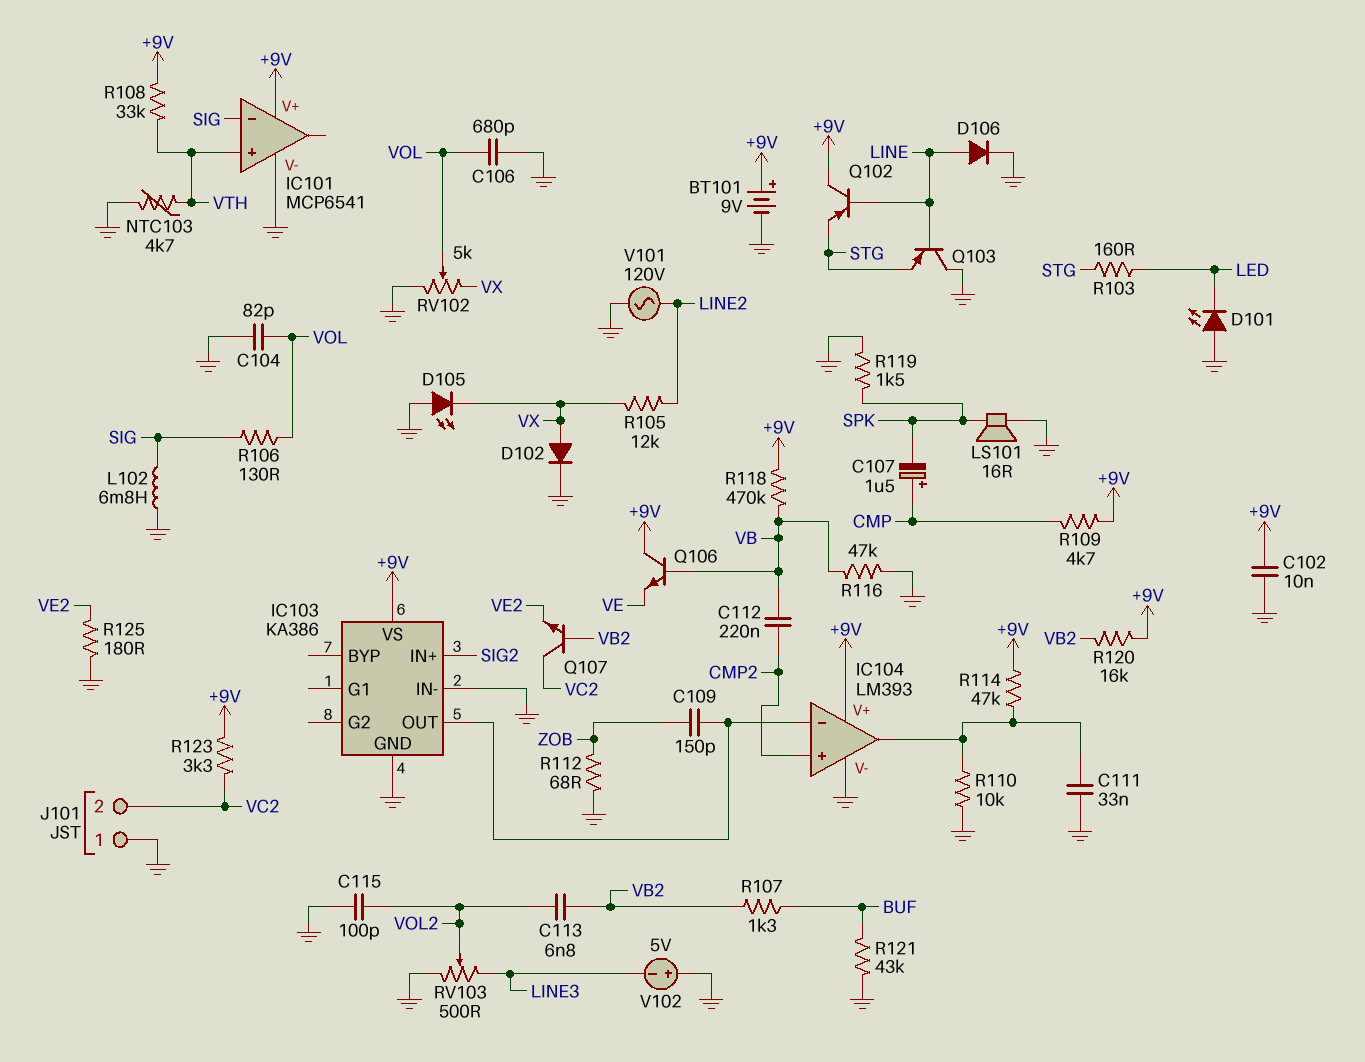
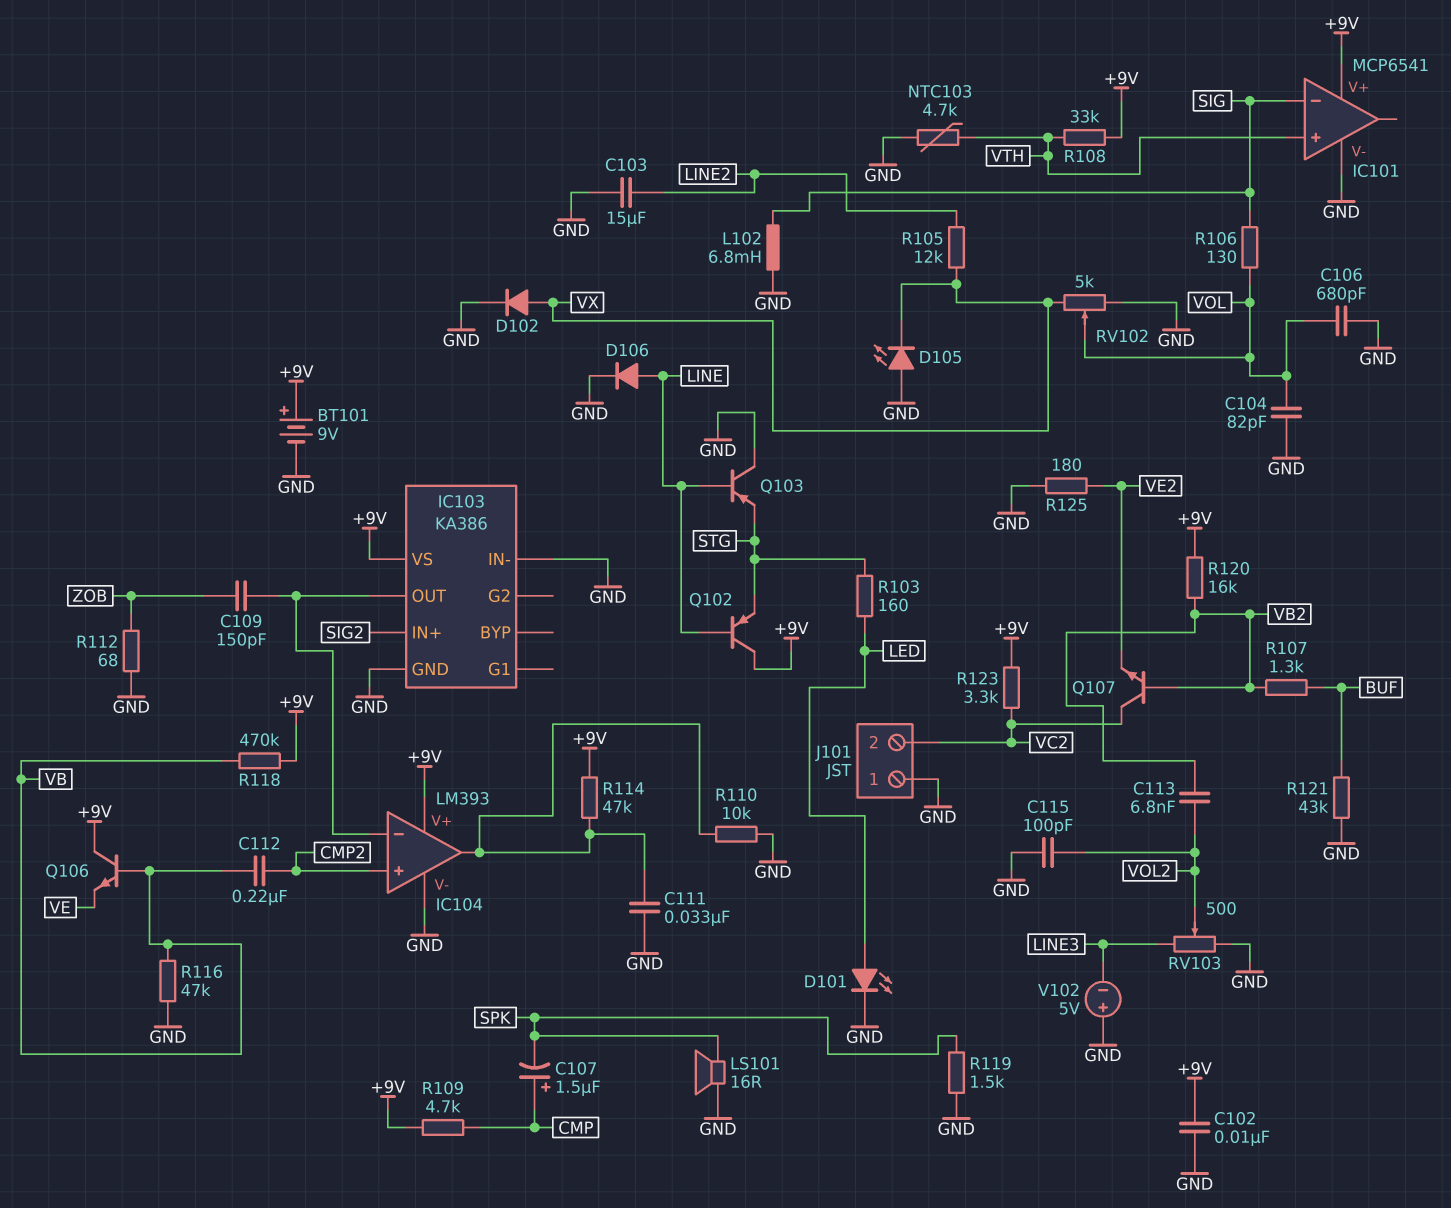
C103: none -> 15uF (GND, LINE2)
D101: LED (A GND, K LED) -> LED (A LED, K GND)
V101: AC 120V (GND, LINE2) -> none

